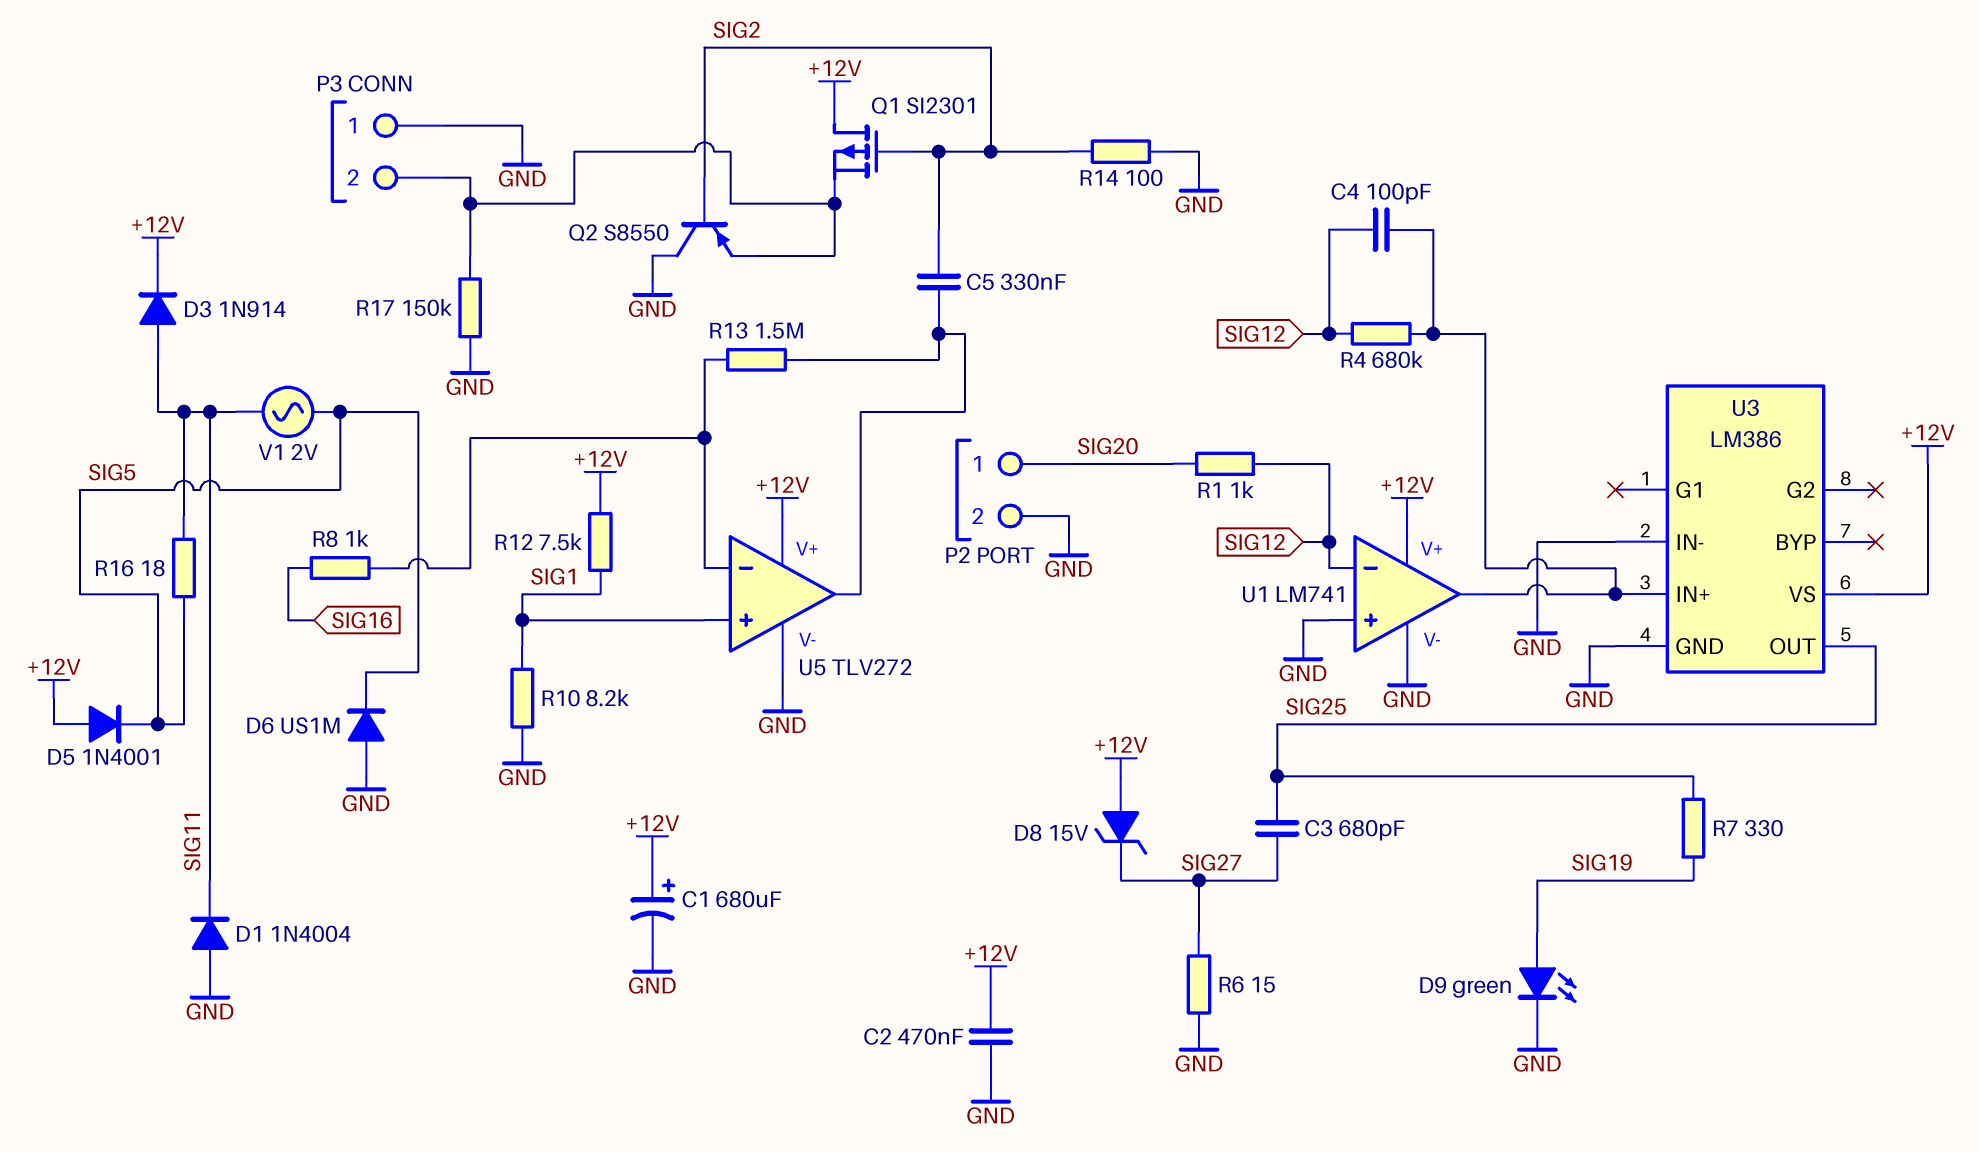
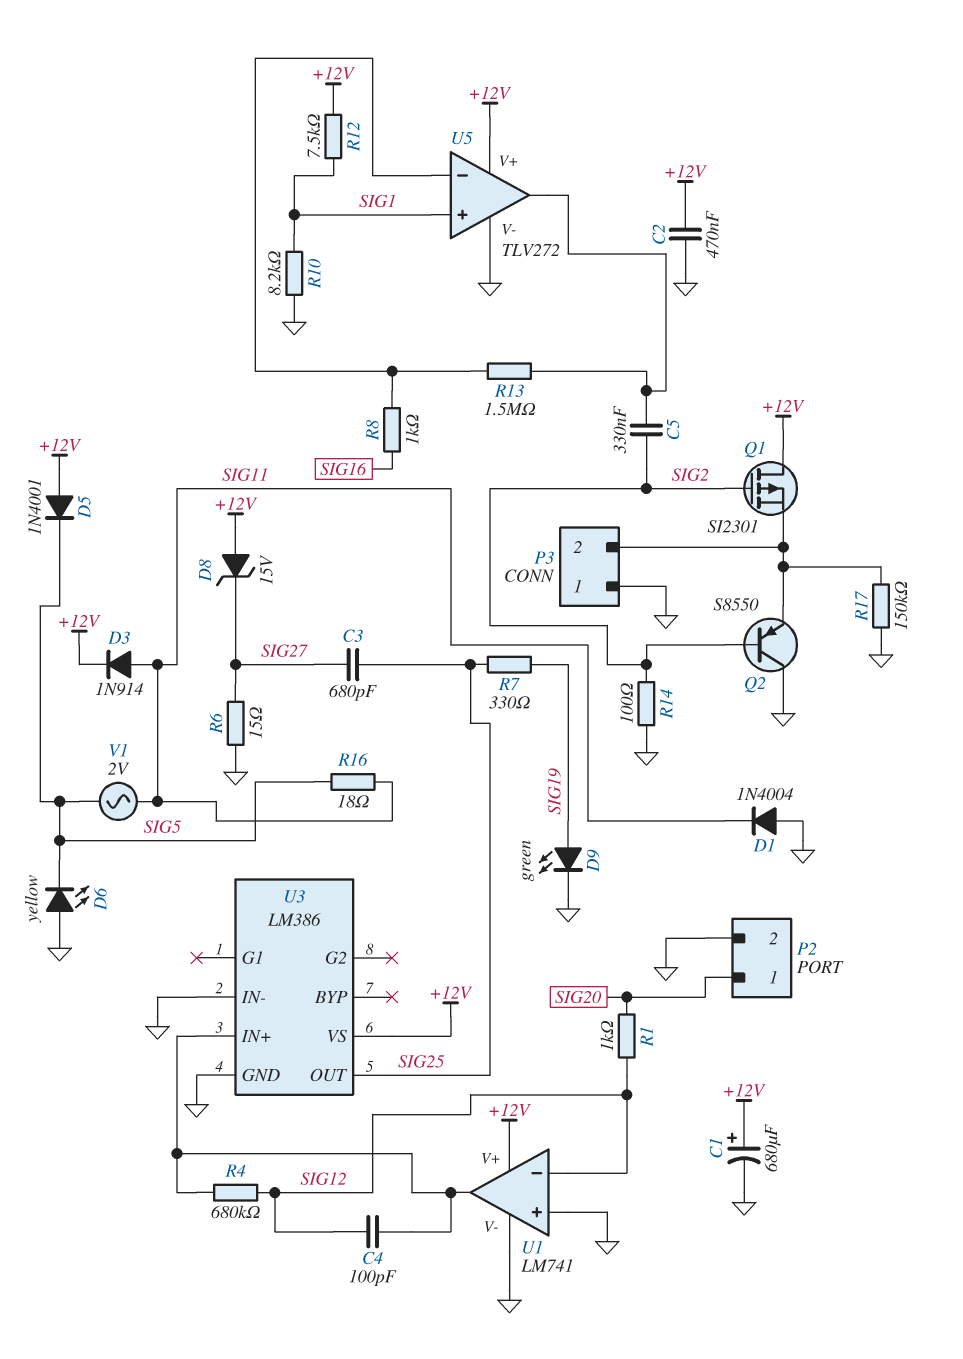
D6: diode US1M (A GND, K SIG5) -> LED yellow (A GND, K SIG5)

